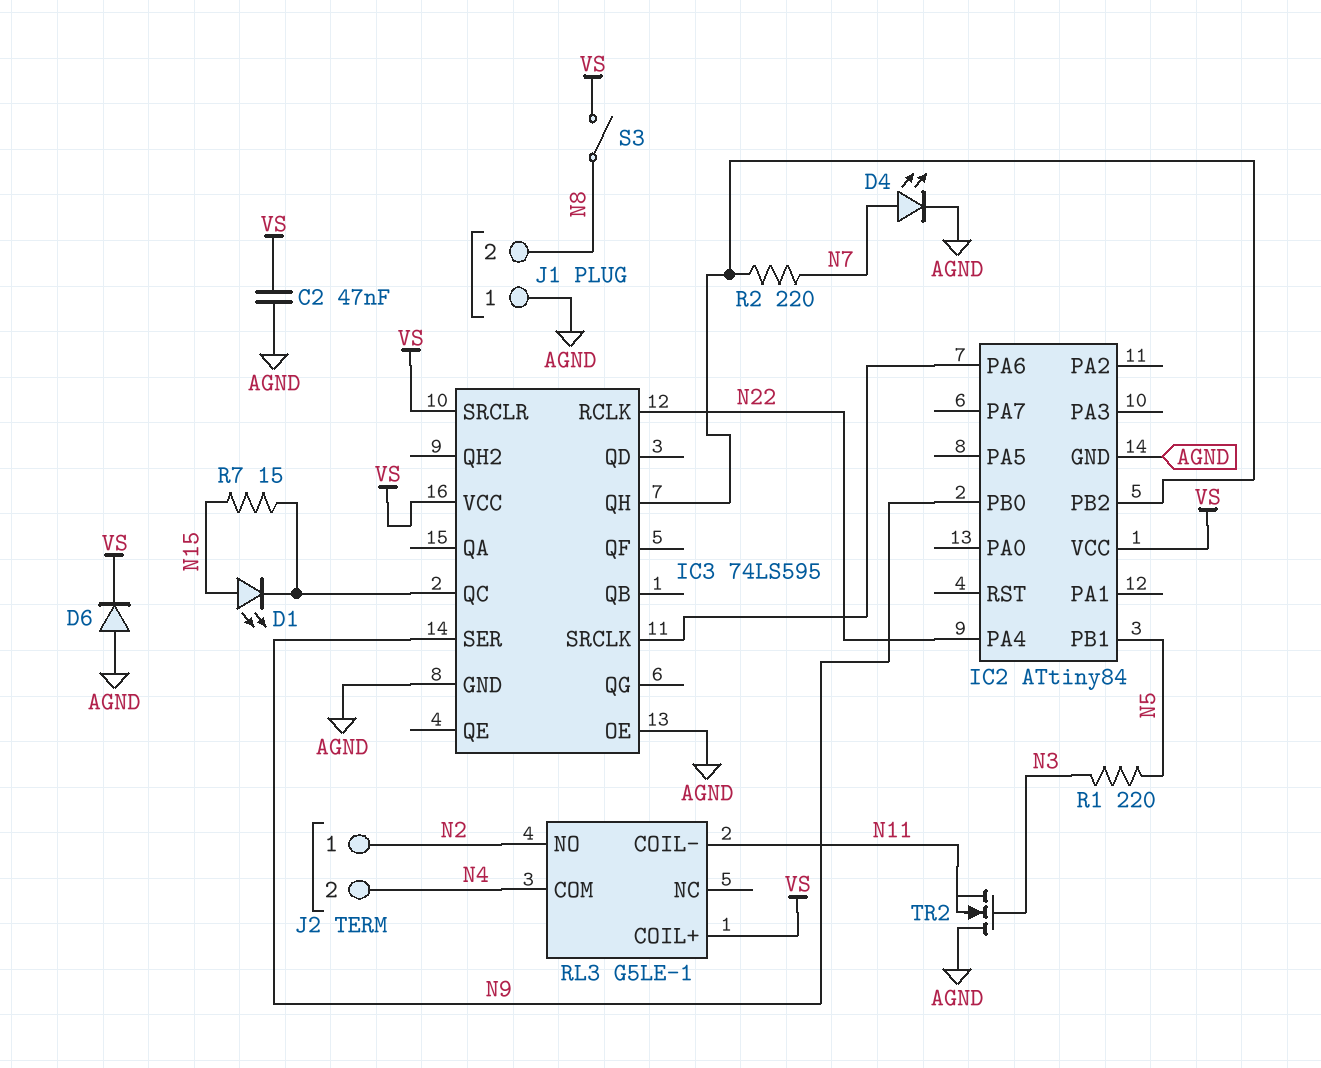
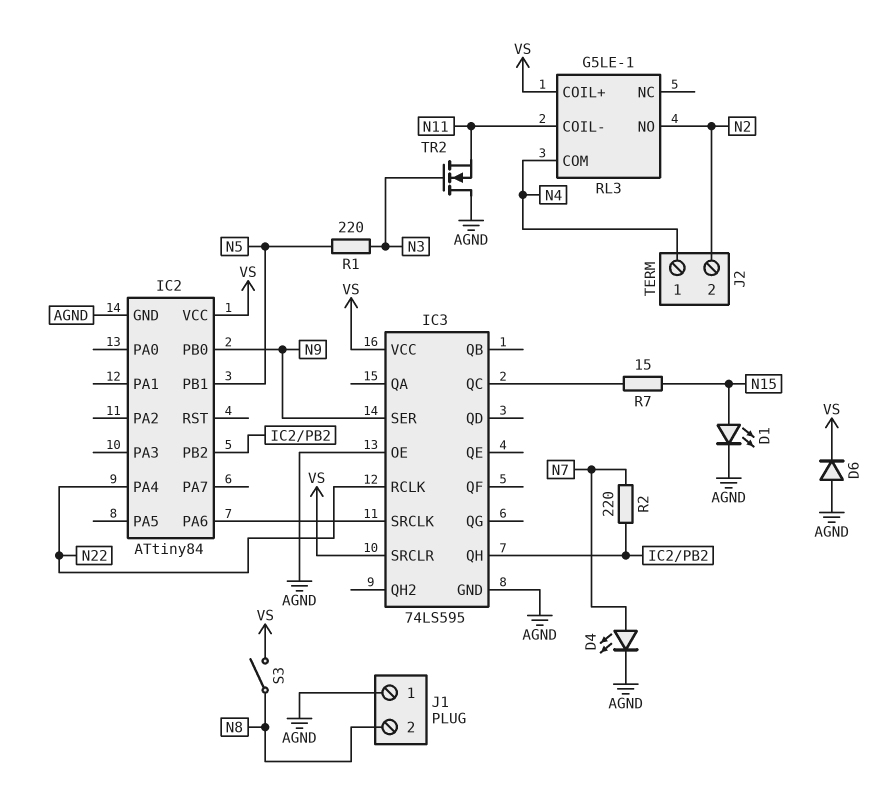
C2: 47nF (AGND, VS) -> none
D1: LED (A N15, K IC3/QC) -> LED (A N15, K AGND)
J2 pin 1: N2 -> N4
J2 pin 2: N4 -> N2

